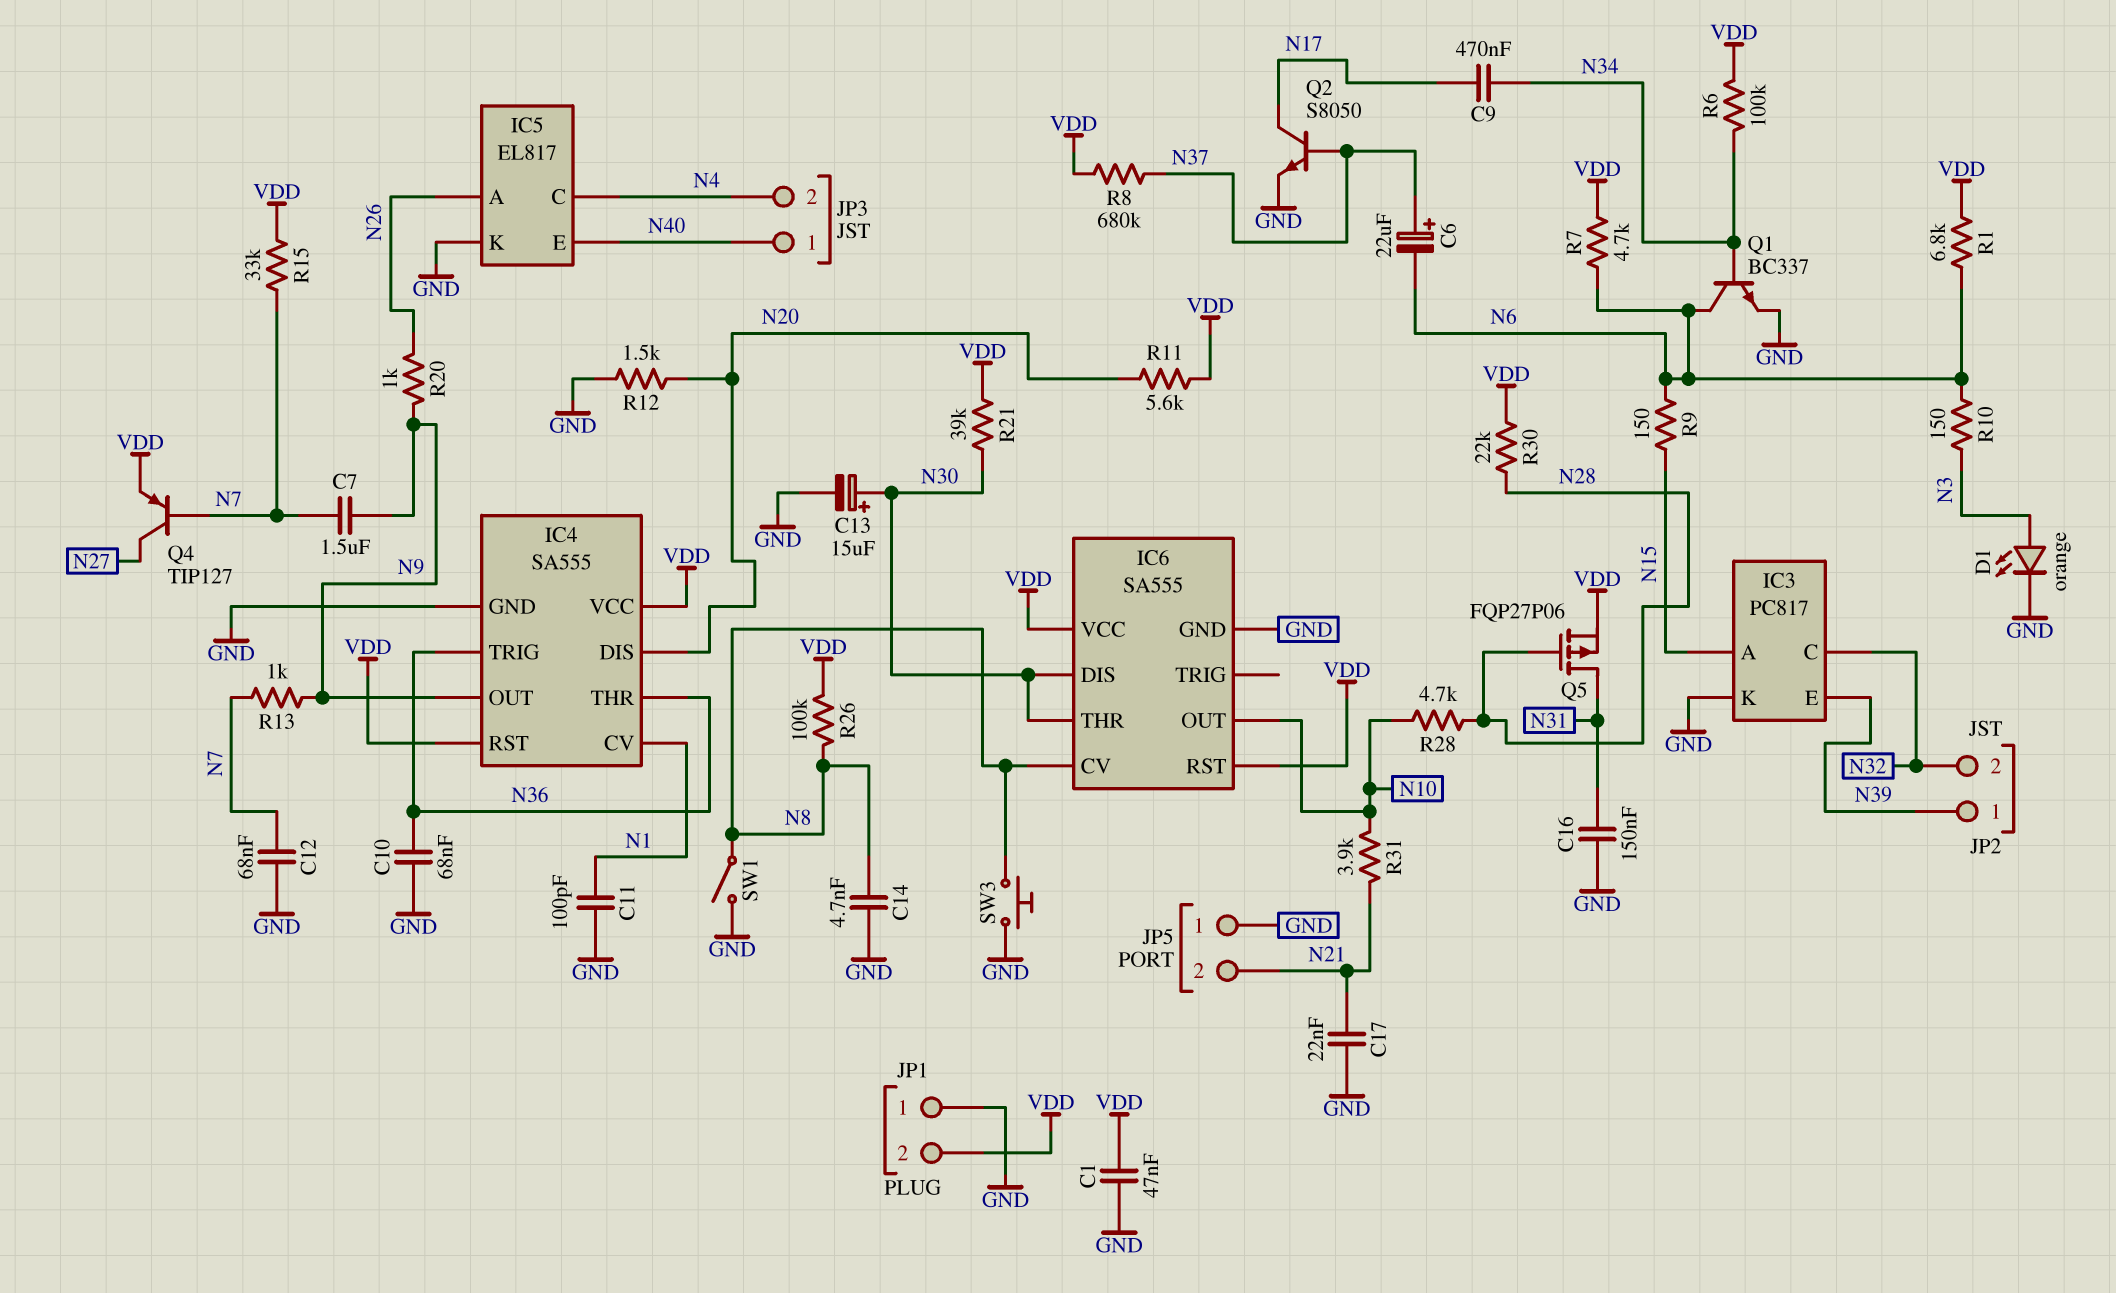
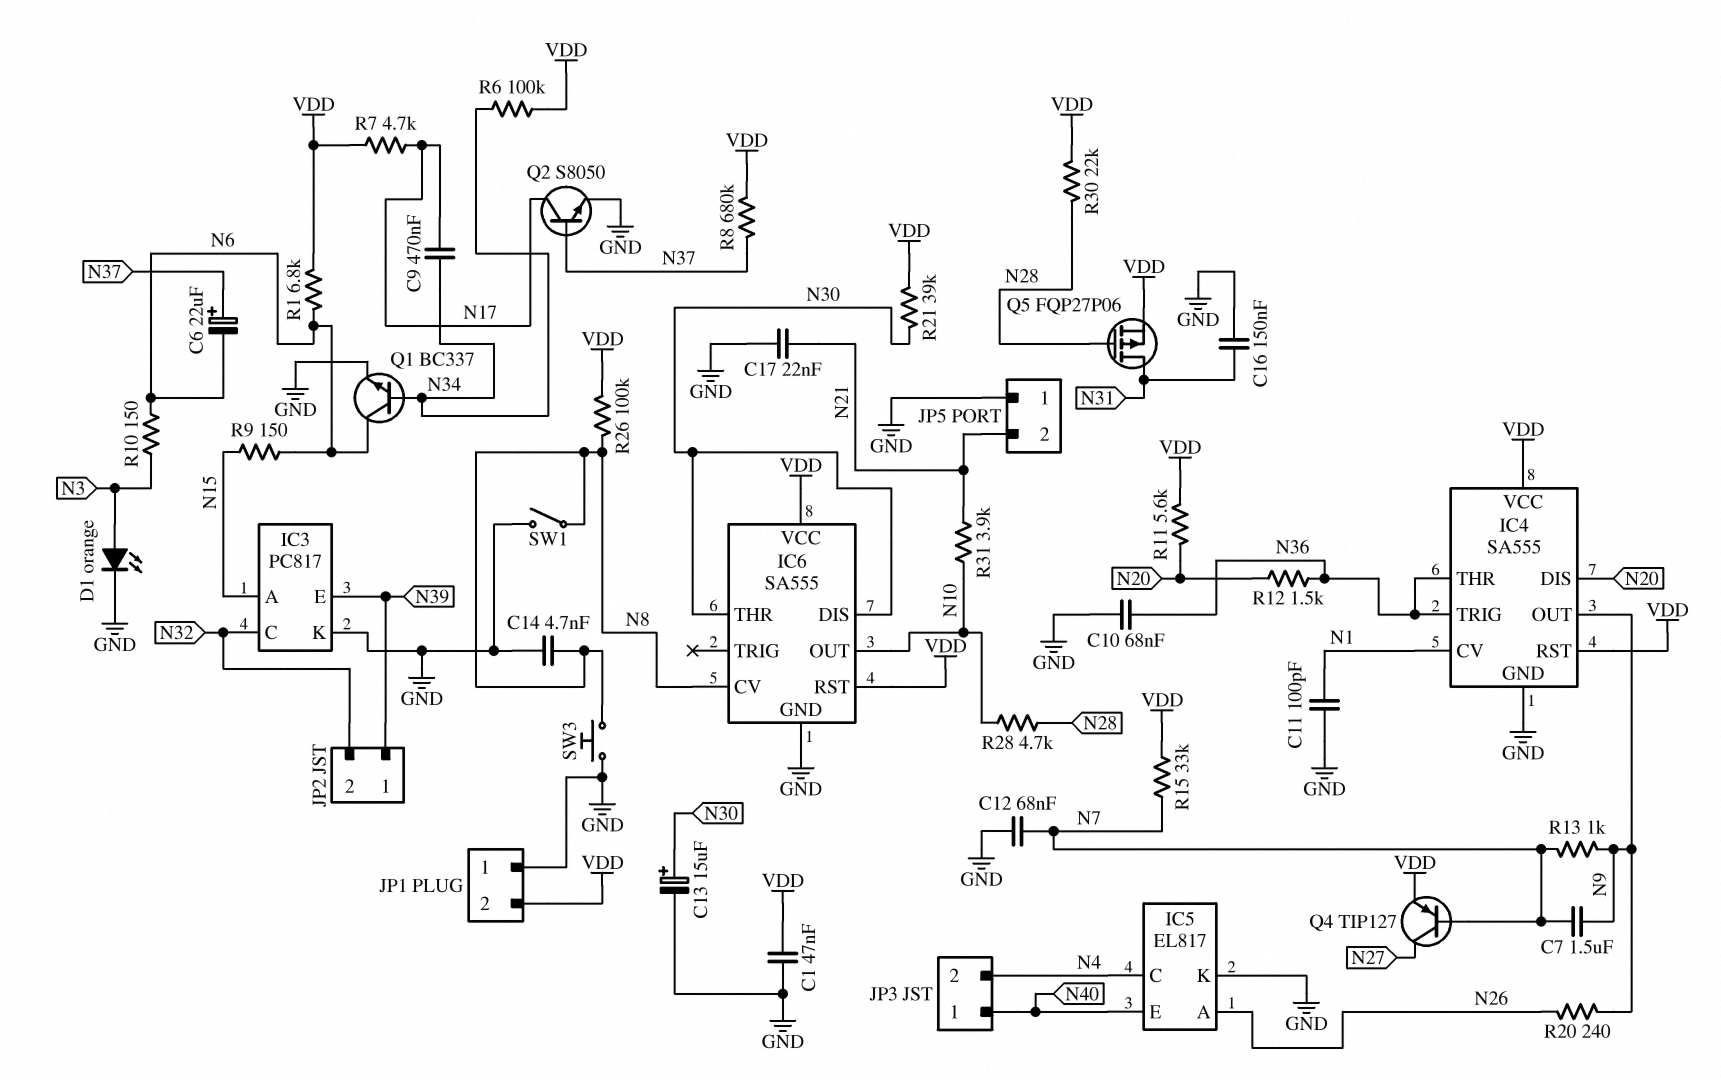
R7: 4.7k (N6, VDD) -> 4.7k (N17, VDD)
R12: 1.5k (GND, N20) -> 1.5k (N20, N36)
R20: 1k (N9, N26) -> 240 (N9, N26)

